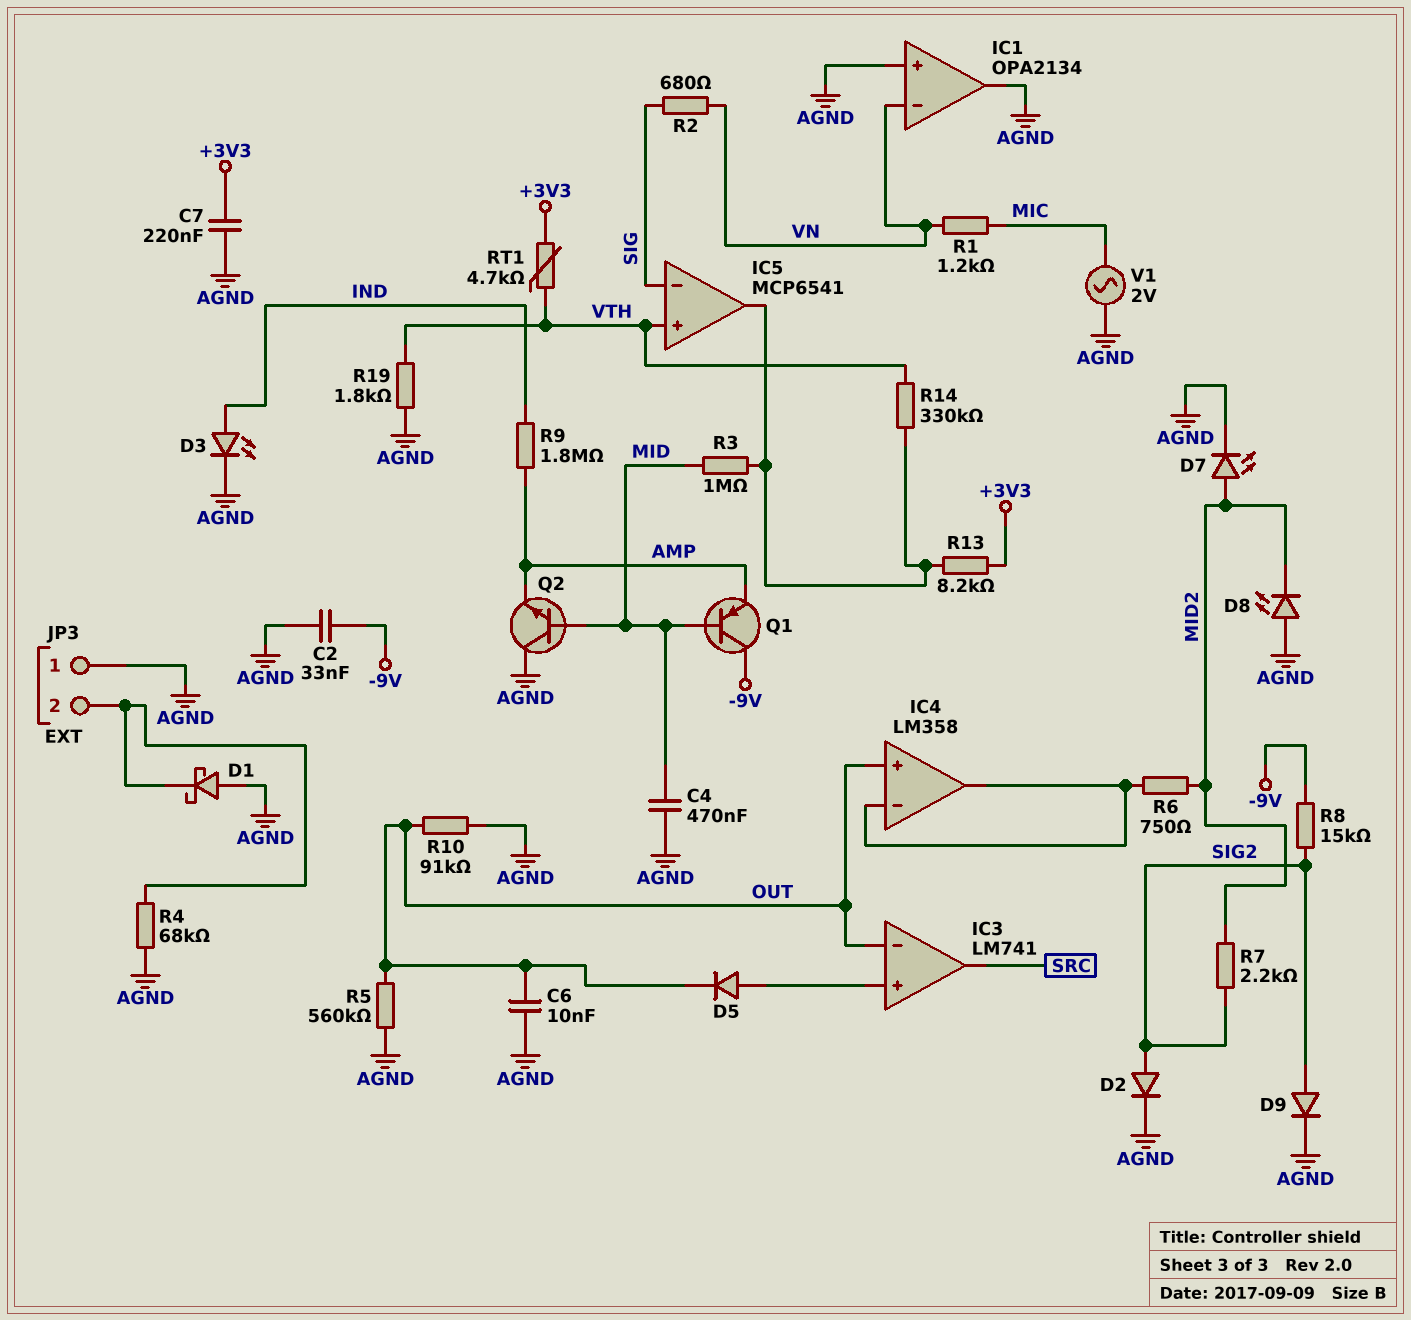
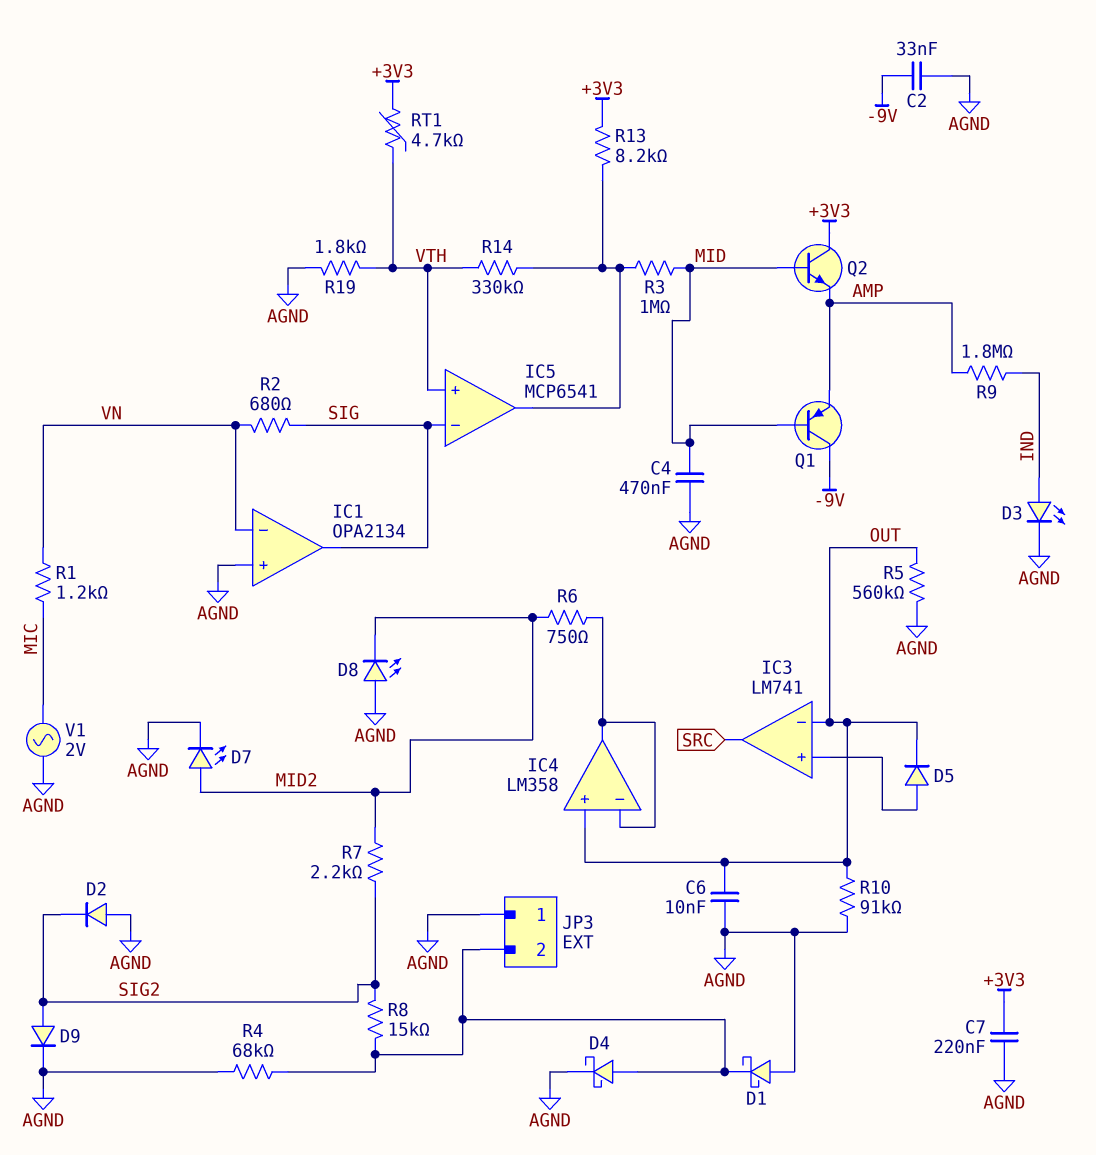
D2: diode (A SIG2, K AGND) -> diode (A AGND, K SIG2)
D4: none -> schottky (A JP3/2, K AGND)
IC1 pin out: AGND -> SIG
Q2: NPN (B MID, C AGND, E AMP) -> NPN (B MID, C +3V3, E AMP)
R8: 15k (-9V, SIG2) -> 15k (JP3/2, SIG2)

